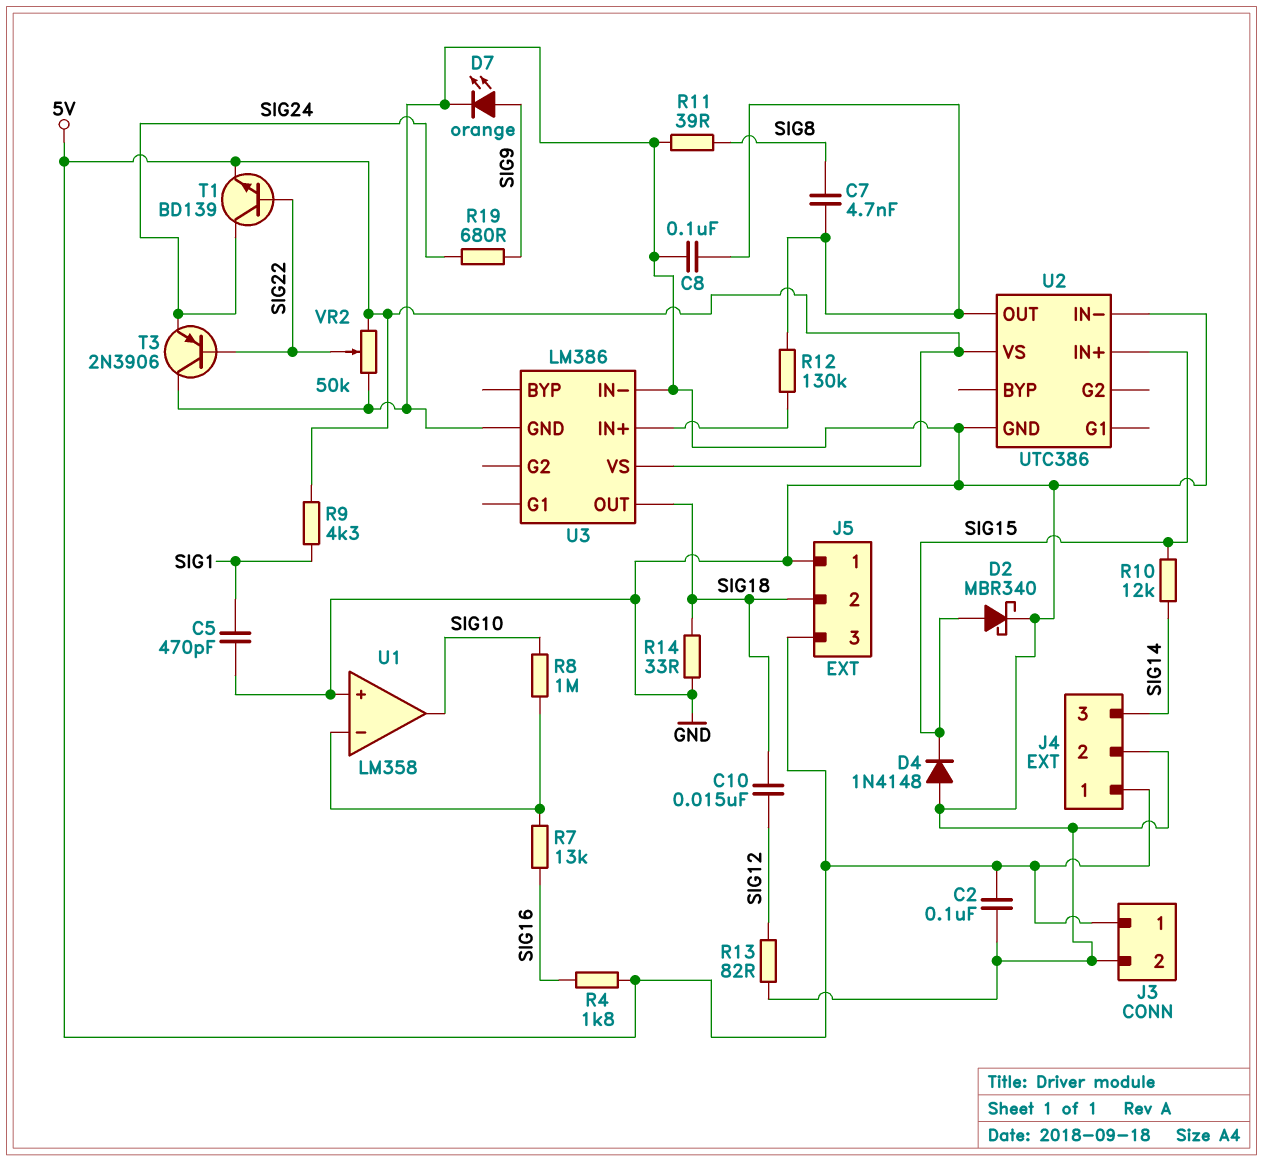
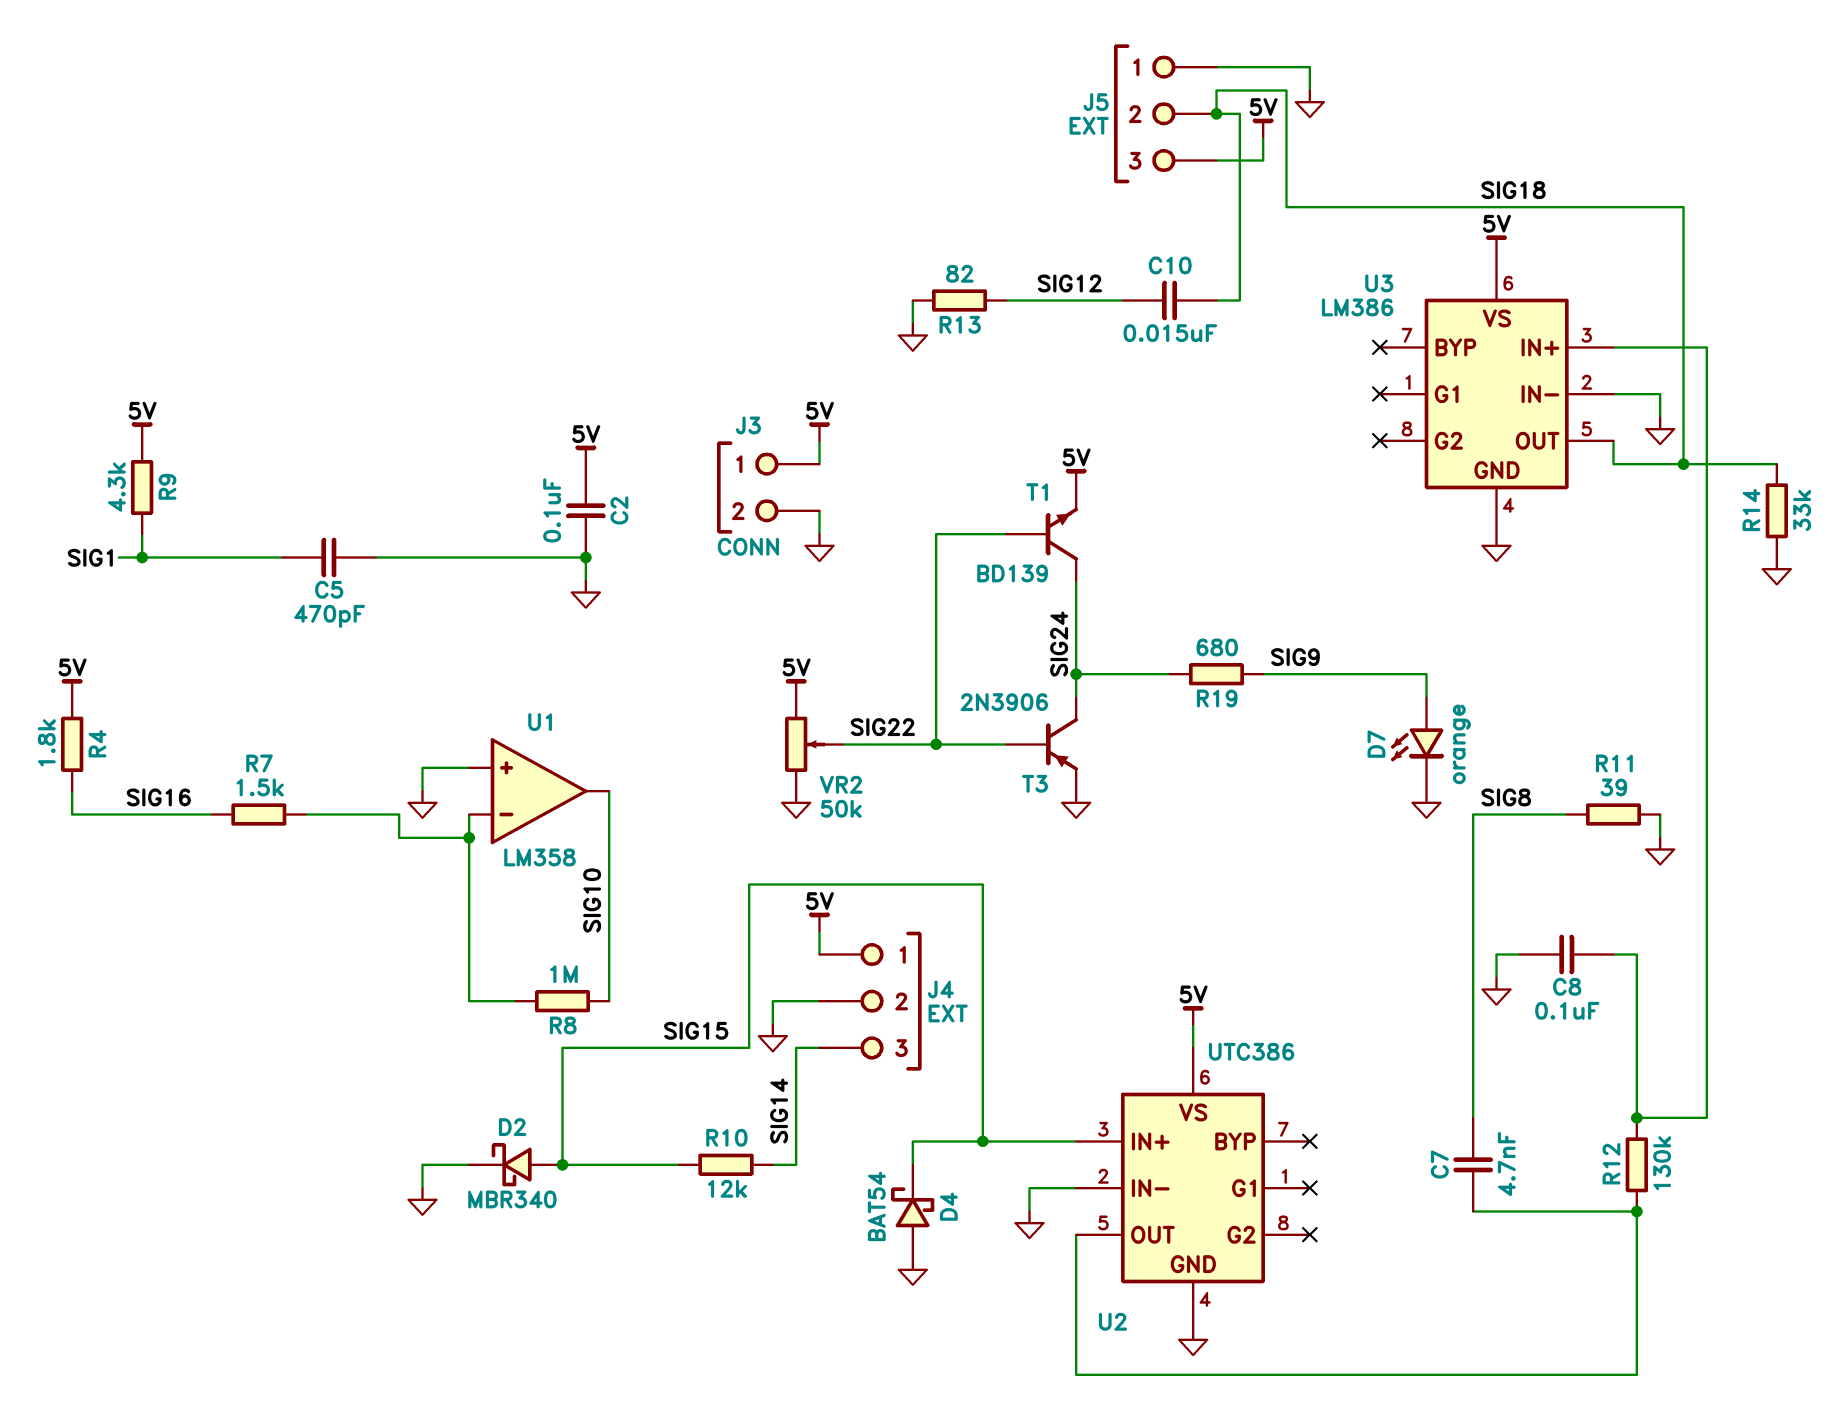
C8: 100nF (GND, U2/OUT) -> 100nF (GND, U3/IN+)
D4: diode 1N4148 (A GND, K SIG15) -> schottky BAT54 (A GND, K SIG15)
R7: 13k (SIG16, U1/in-) -> 1.5k (SIG16, U1/in-)
R14: 33 (GND, SIG18) -> 33k (GND, SIG18)
T3: PNP 2N3906 (B SIG22, C GND, E SIG24) -> PNP 2N3906 (B SIG22, C SIG24, E GND)

